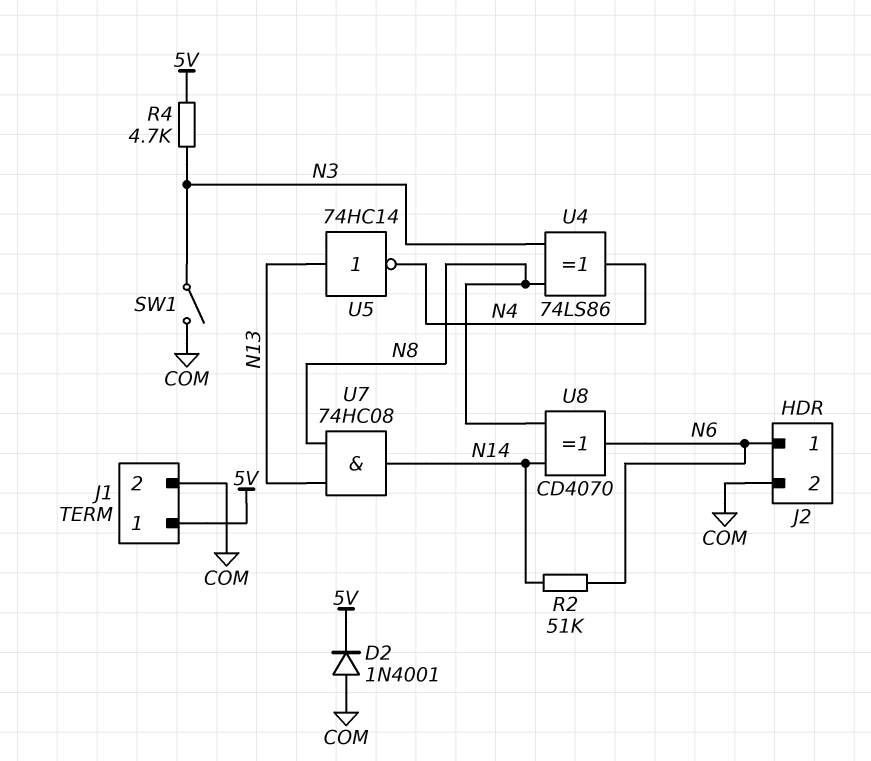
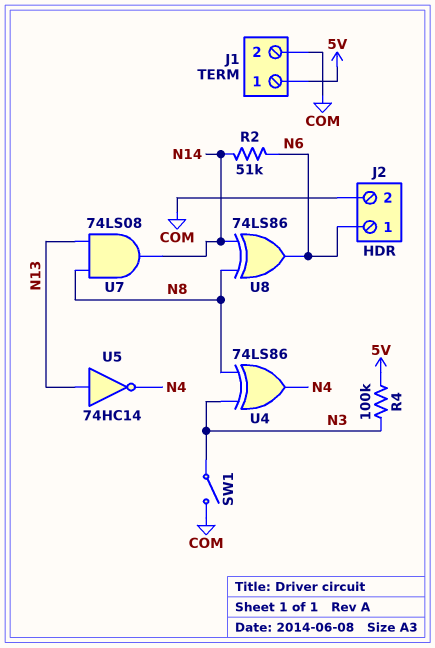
D2: diode 1N4001 (A COM, K 5V) -> none
R4: 4.7k (5V, N3) -> 100k (5V, N3)
U7: AND 74HC08 (in N8, in N13, out N14) -> AND 74LS08 (in N8, in N13, out N14)
U8: XOR CD4070 (in N8, in N14, out N6) -> XOR 74LS86 (in N8, in N14, out N6)

